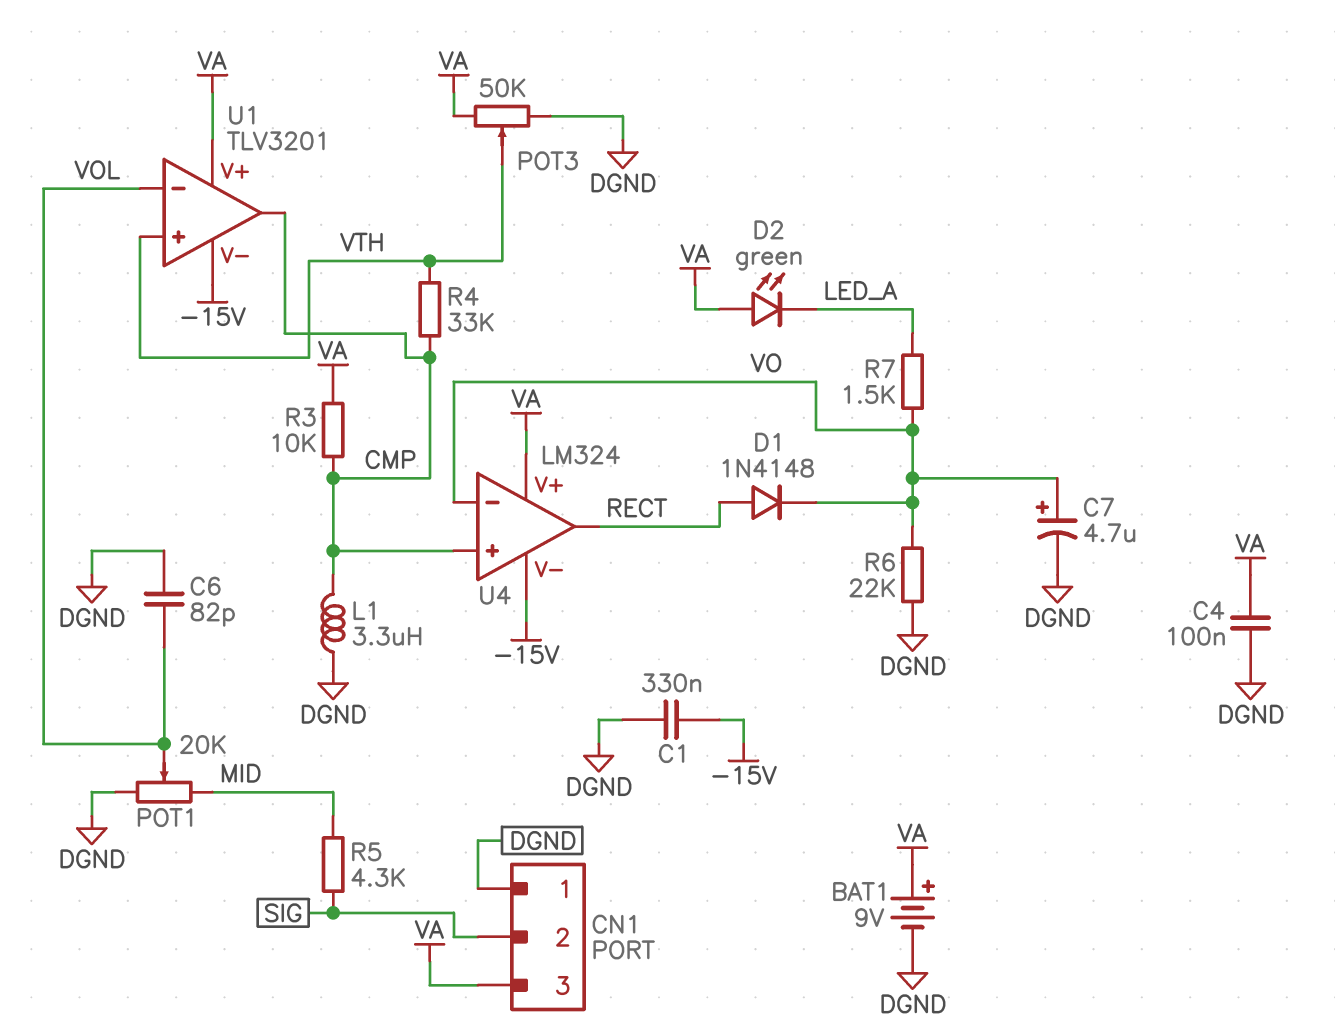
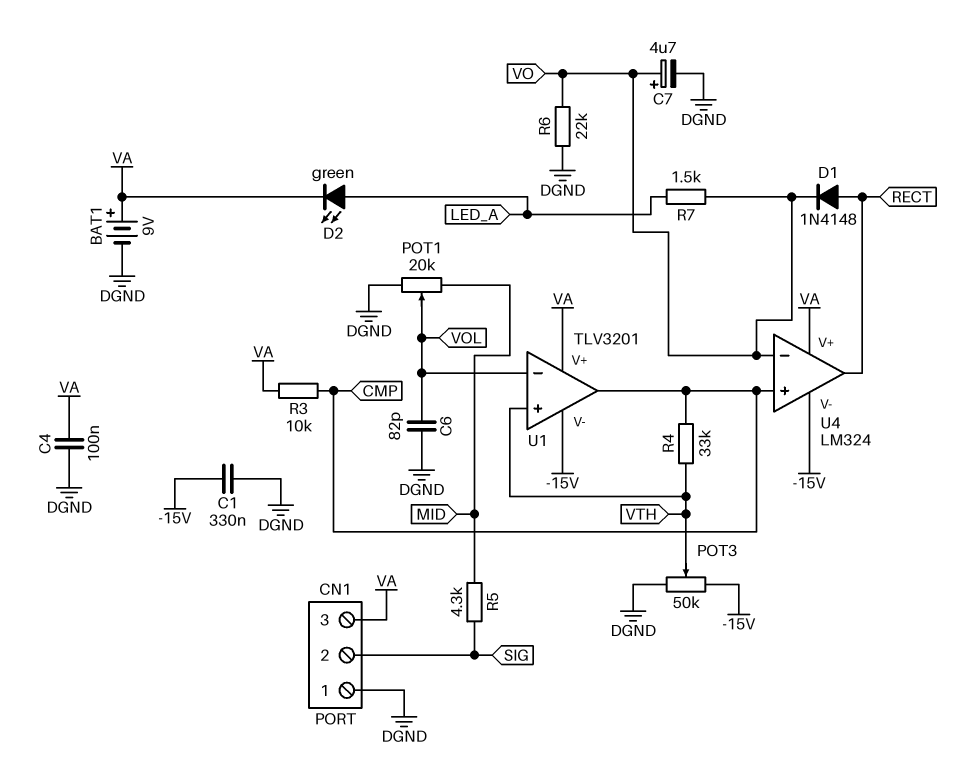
D2: LED green (A VA, K LED_A) -> LED green (A LED_A, K VA)
L1: 3.3uH (CMP, DGND) -> none
POT3: 50k (DGND, VA, wiper VTH) -> 50k (-15V, DGND, wiper VTH)

